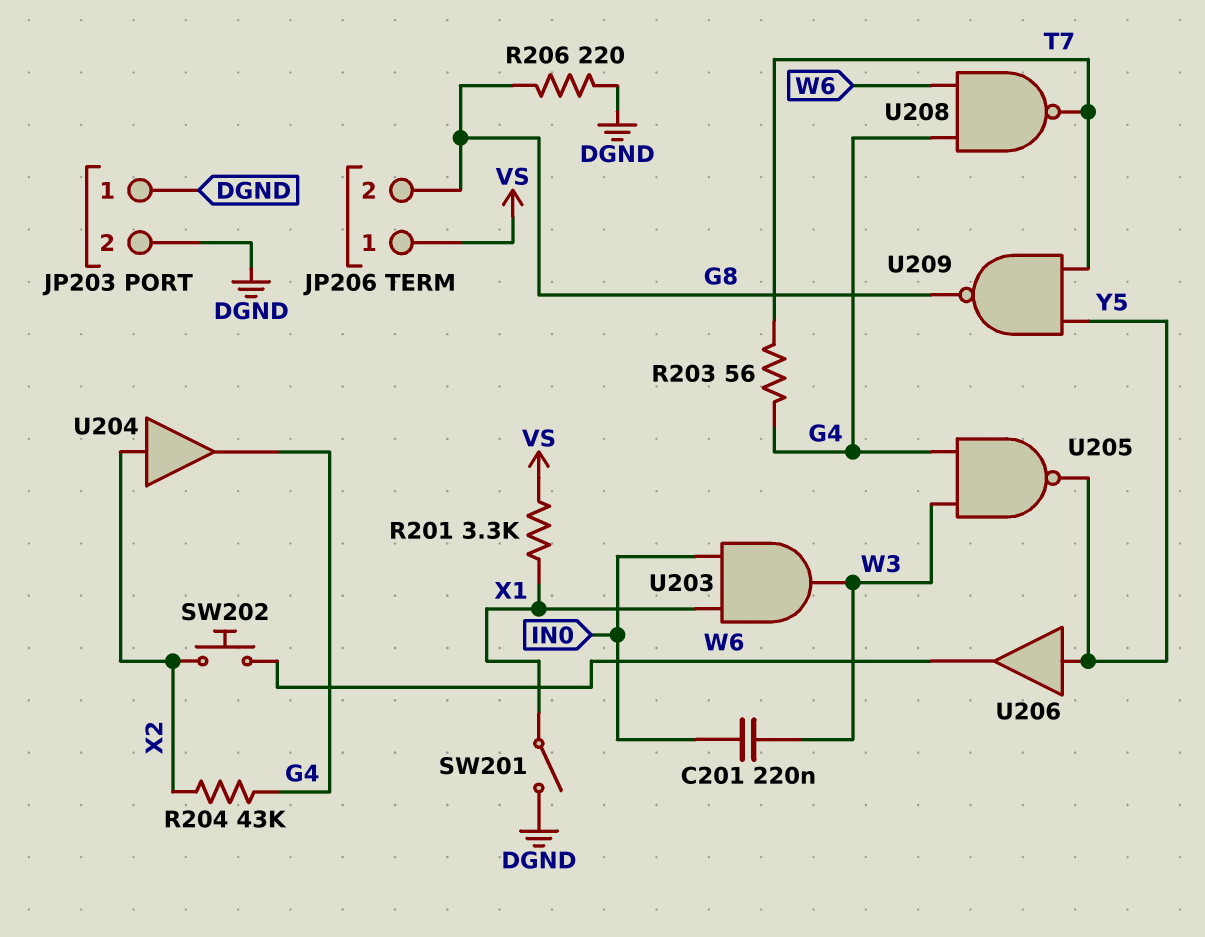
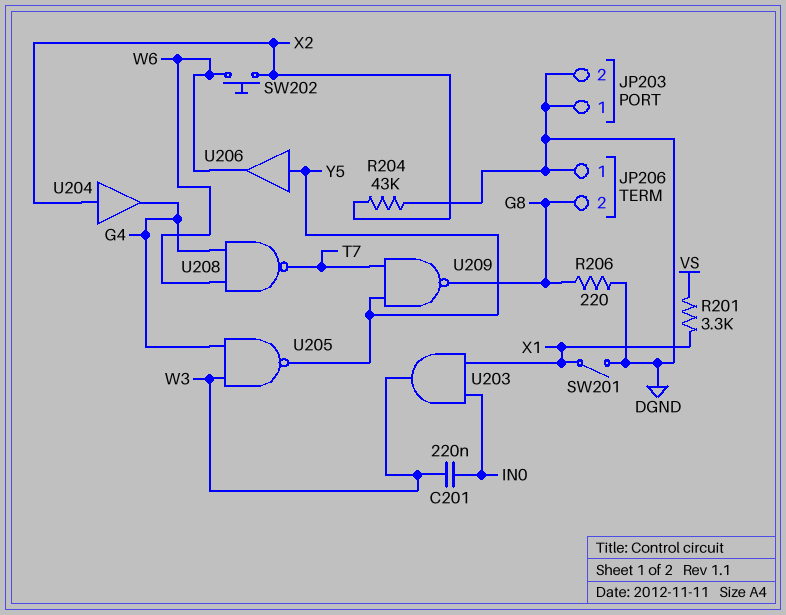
JP206 pin 1: VS -> DGND
R203: 56 (G4, T7) -> none
R204: 43k (G4, X2) -> 43k (DGND, X2)

